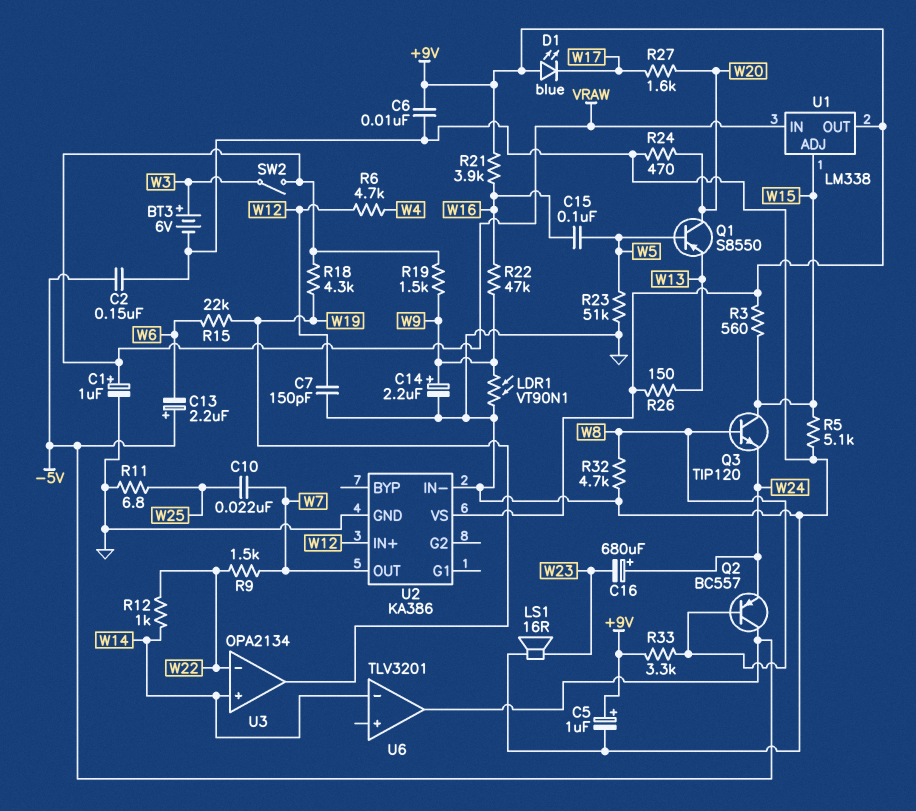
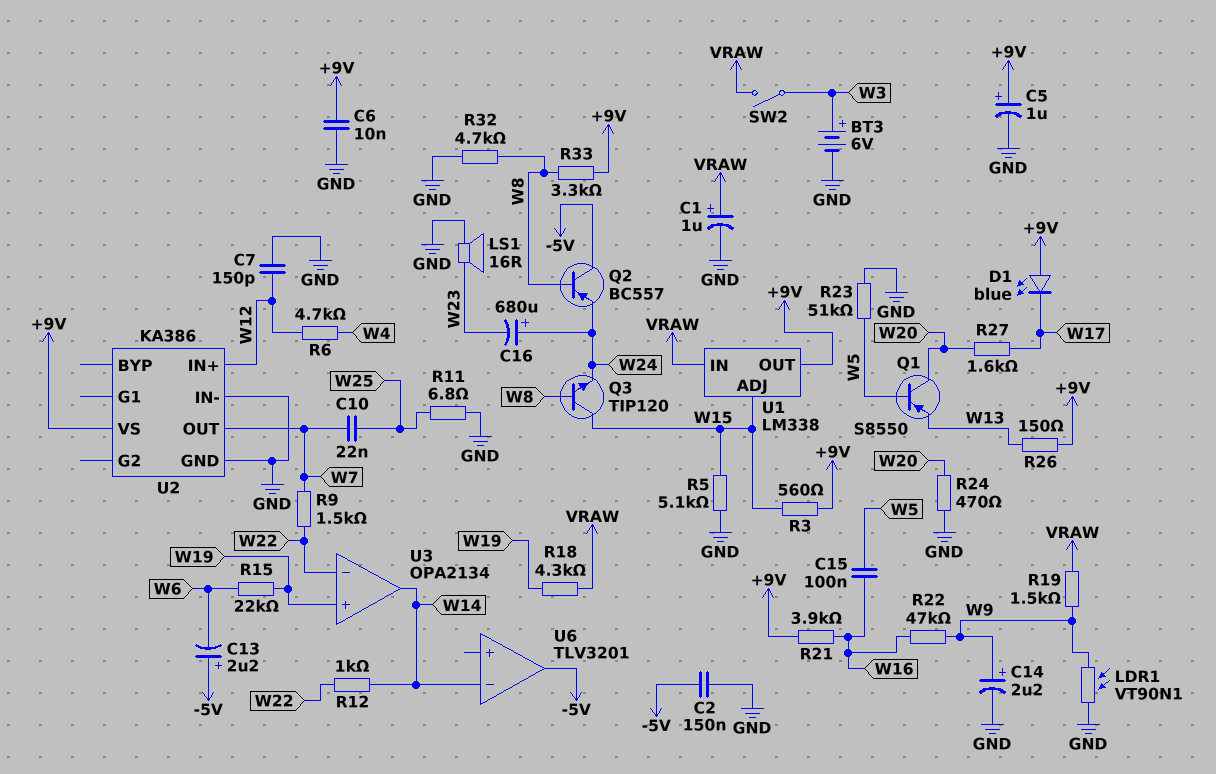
U3 pin in+: W14 -> W19
U3 pin out: W19 -> W14

